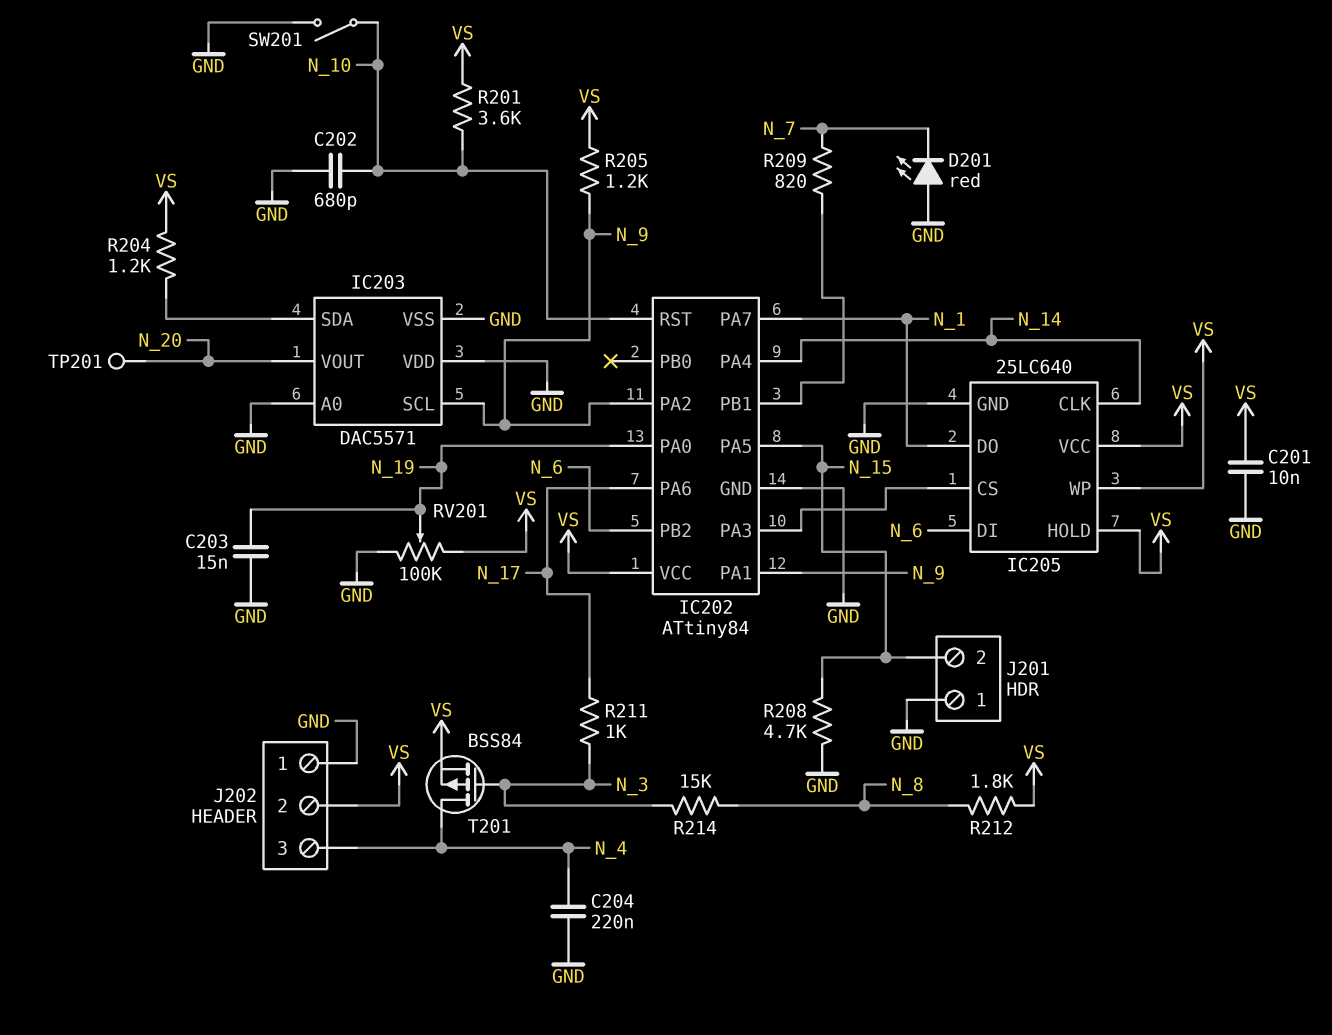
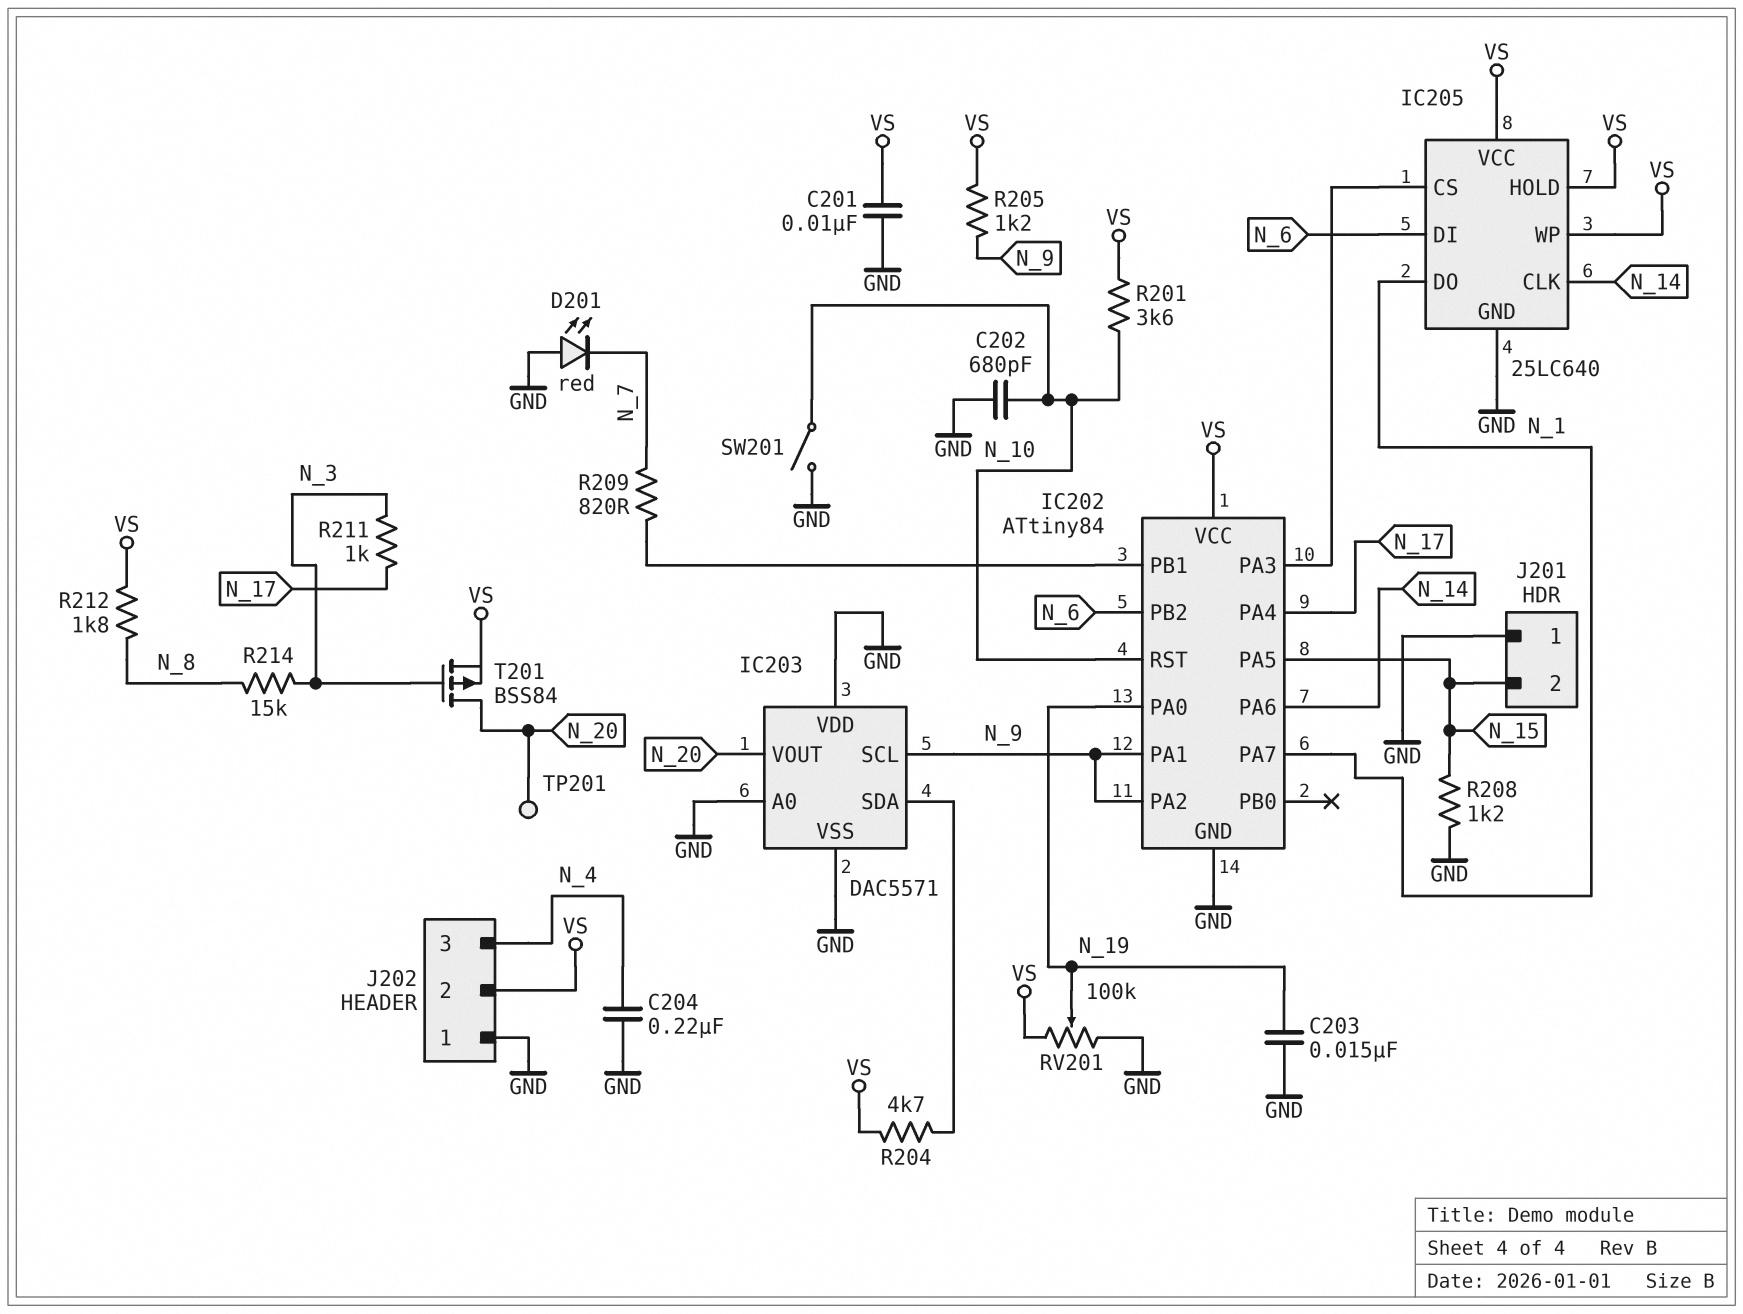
IC202 pin PA4: N_14 -> N_17
IC202 pin PA6: N_17 -> N_14
R204: 1.2k (IC203/SDA, VS) -> 4.7k (IC203/SDA, VS)
R208: 4.7k (GND, N_15) -> 1.2k (GND, N_15)
T201: PMOS BSS84 (G N_3, D N_4, S VS) -> PMOS BSS84 (G N_3, D N_20, S VS)

